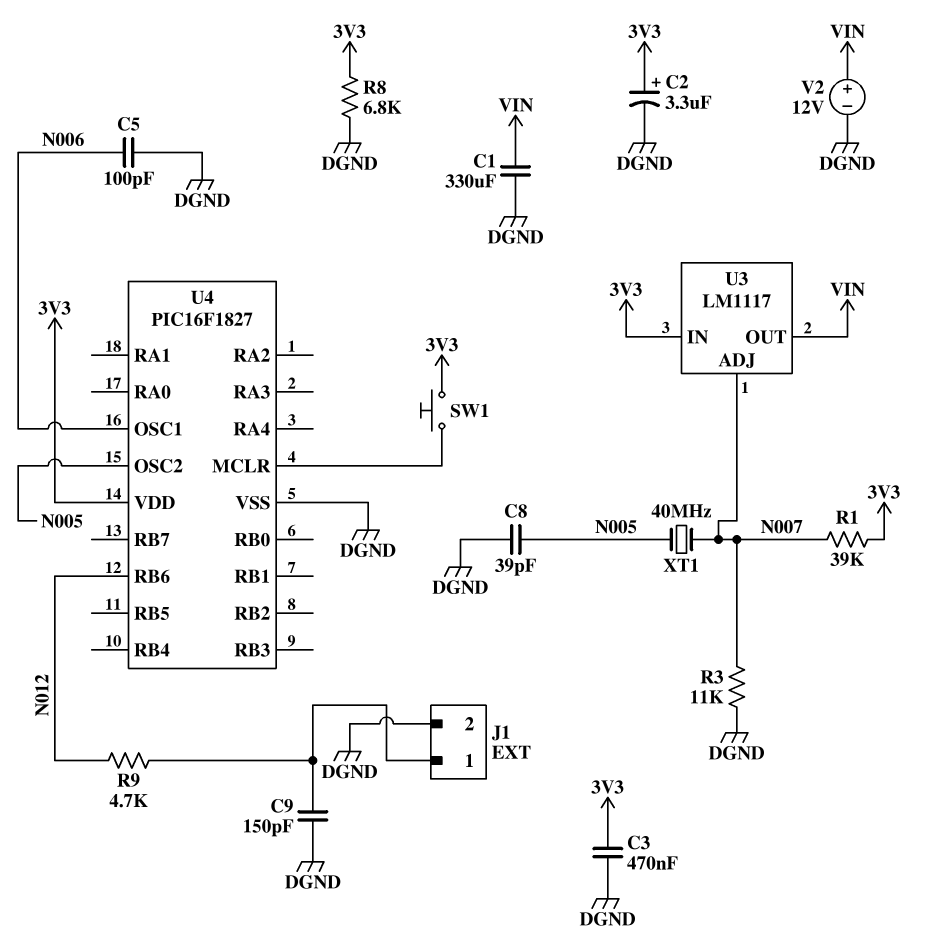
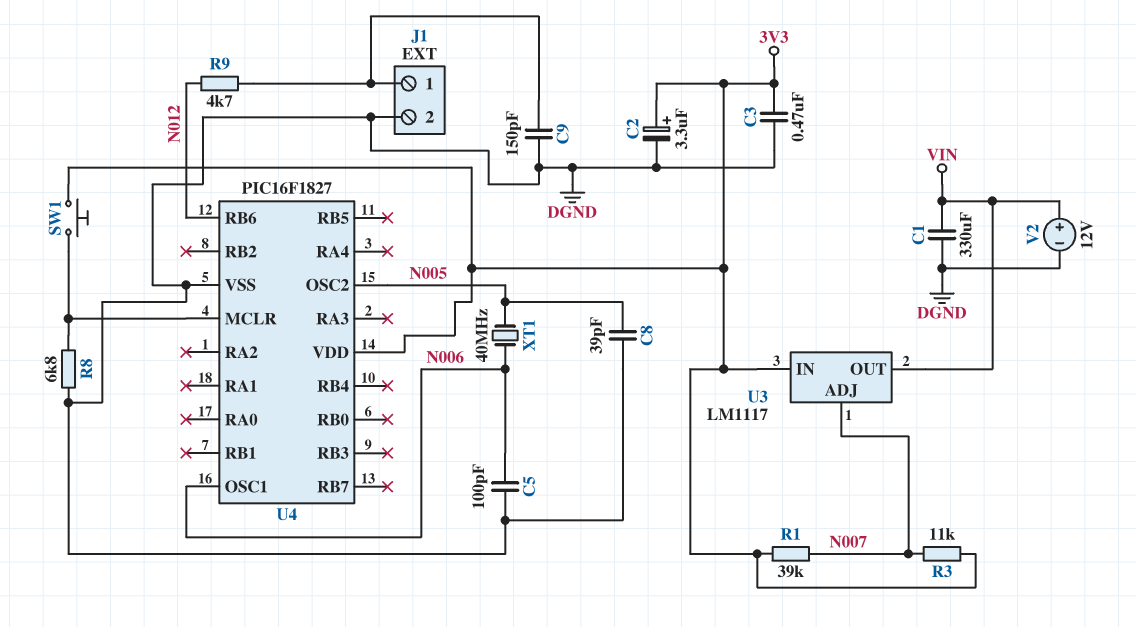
R3: 11k (DGND, N007) -> 11k (3V3, N007)
R8: 6.8k (3V3, DGND) -> 6.8k (DGND, U4/MCLR)
XT1: 40MHz (N005, N007) -> 40MHz (N005, N006)

